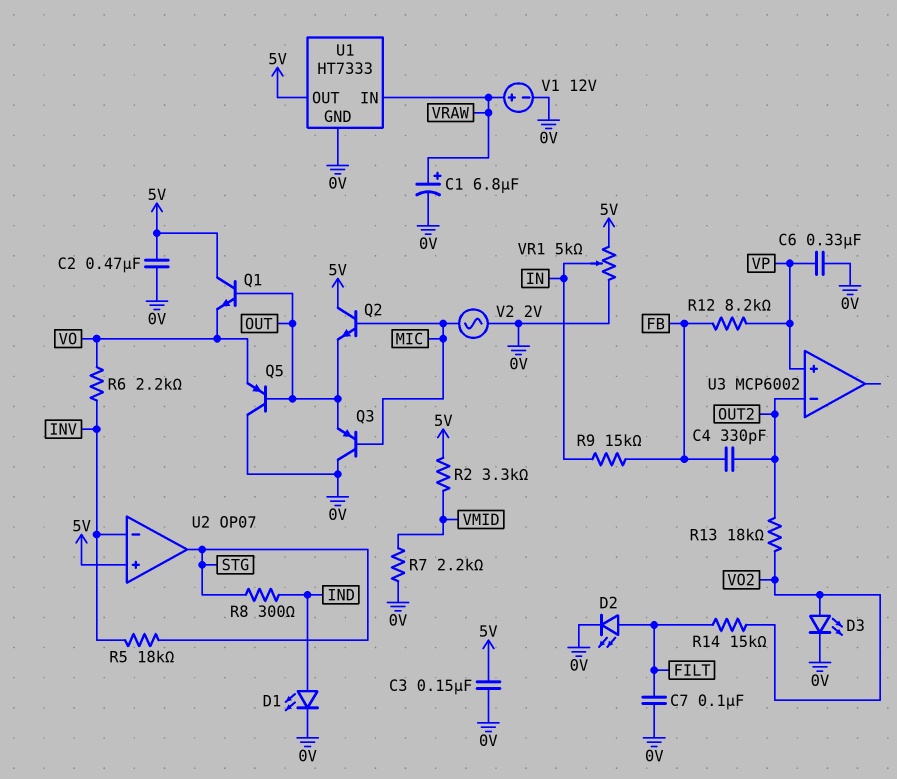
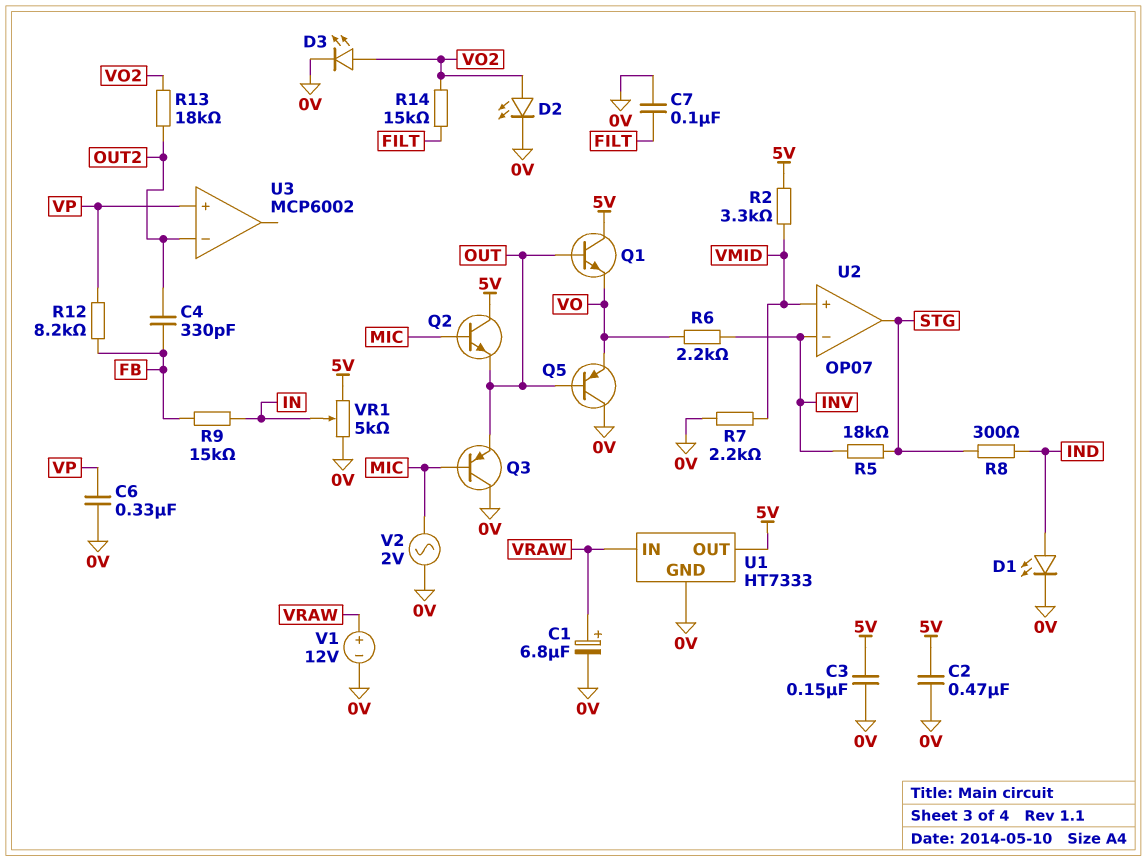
D2: LED (A FILT, K 0V) -> LED (A VO2, K 0V)
U2 pin in+: 5V -> VMID

